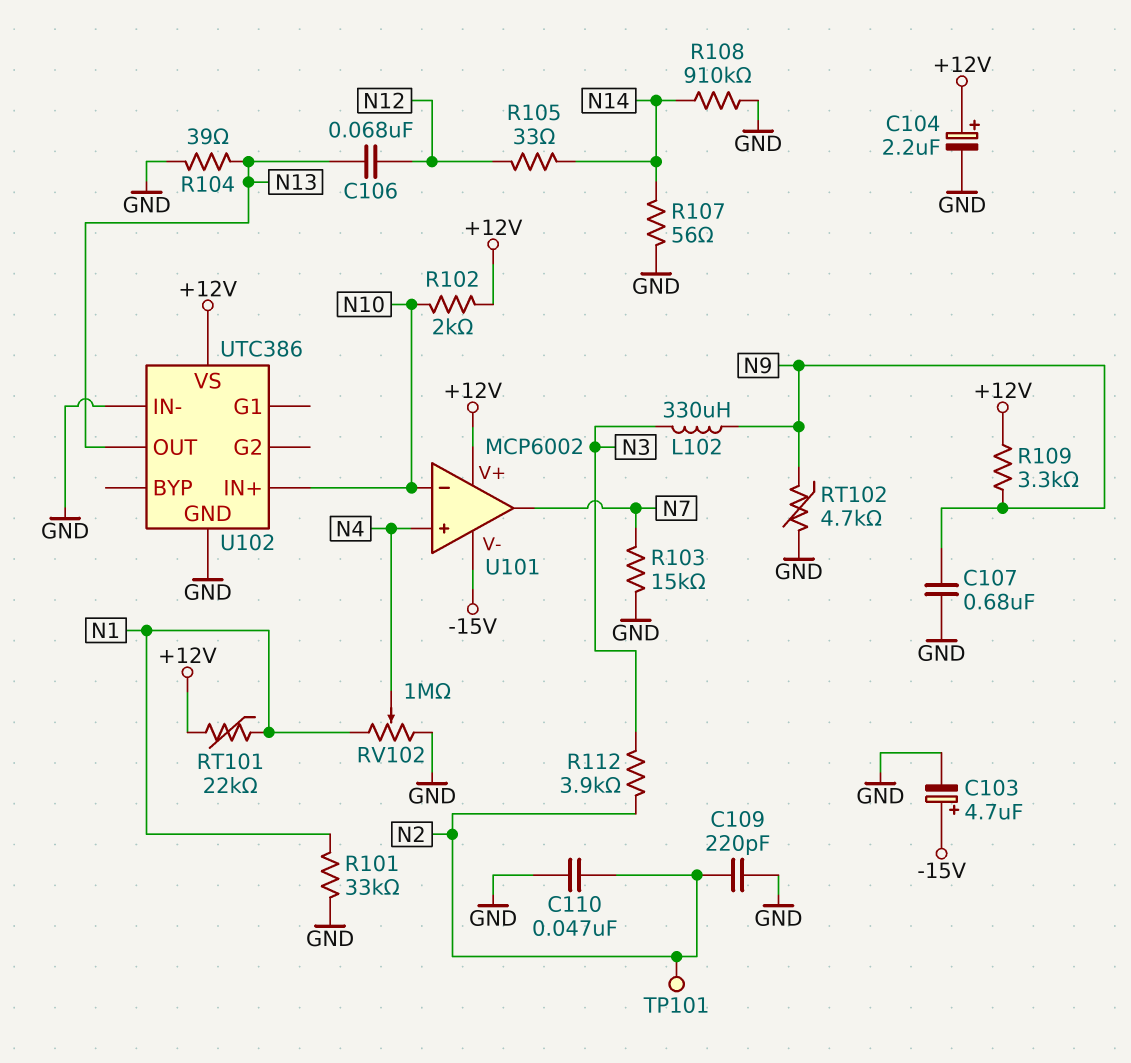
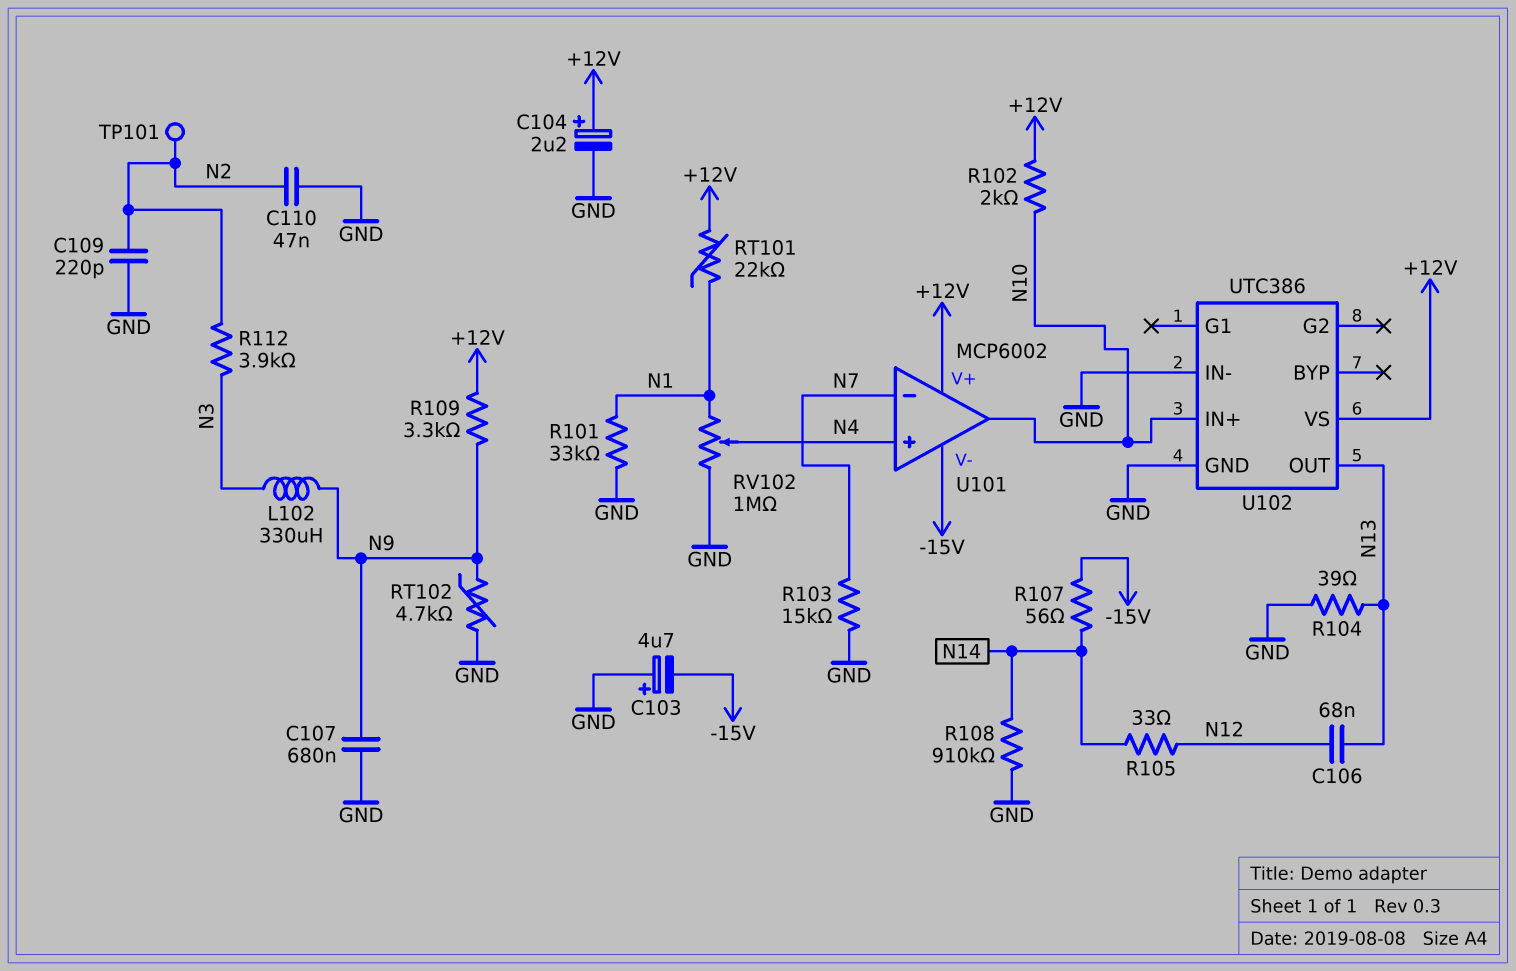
C103: 4.7uF (plus -15V, minus GND) -> 4.7uF (plus GND, minus -15V)
R107: 56 (GND, N14) -> 56 (-15V, N14)
U101 pin in-: N10 -> N7
U101 pin out: N7 -> N10

